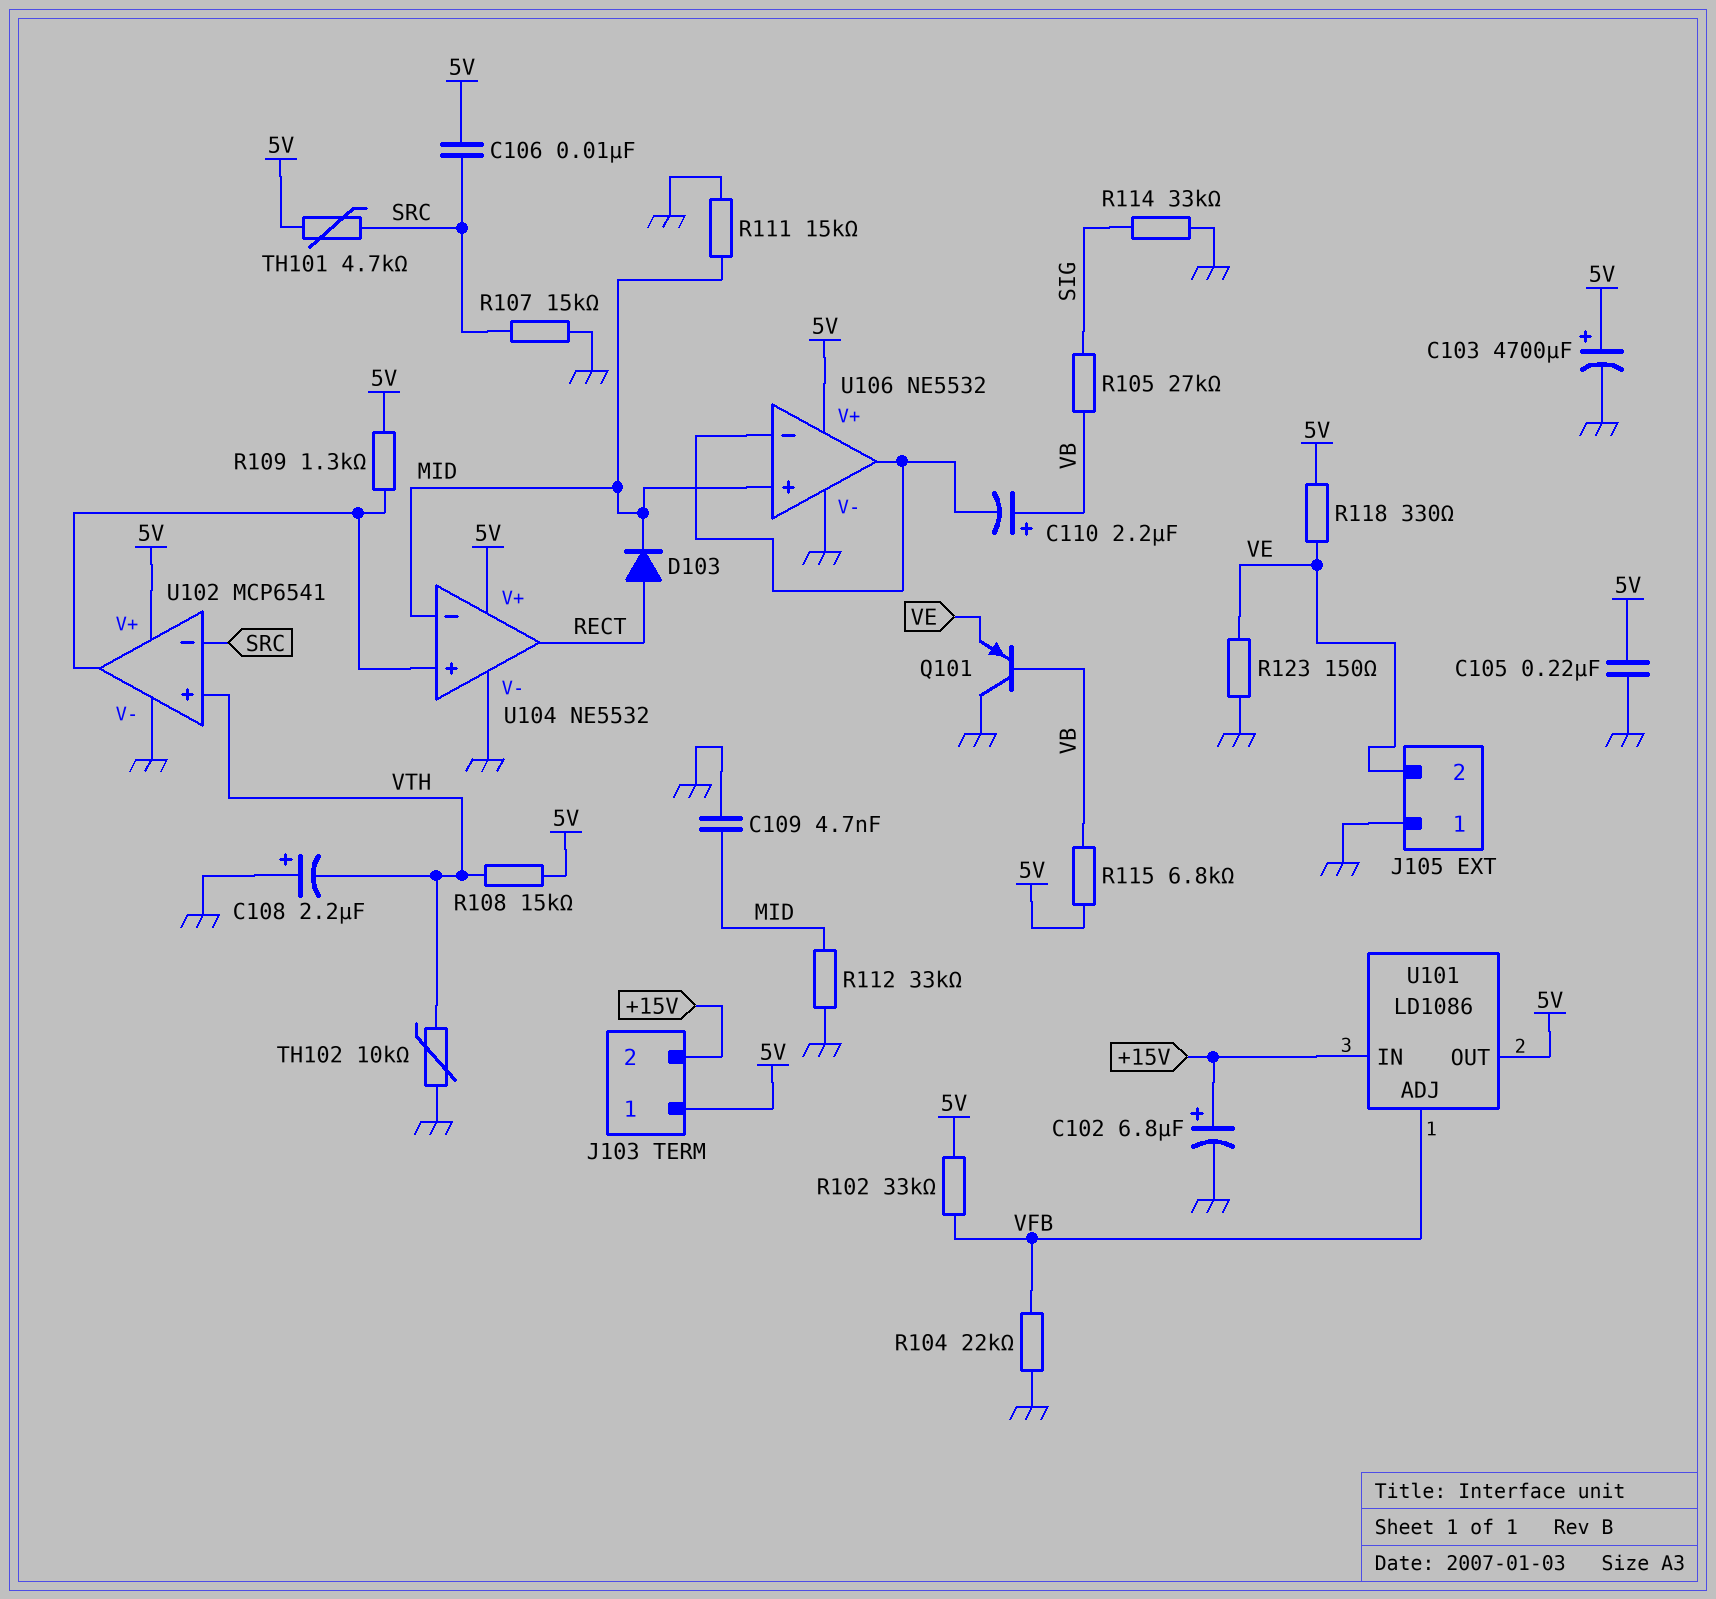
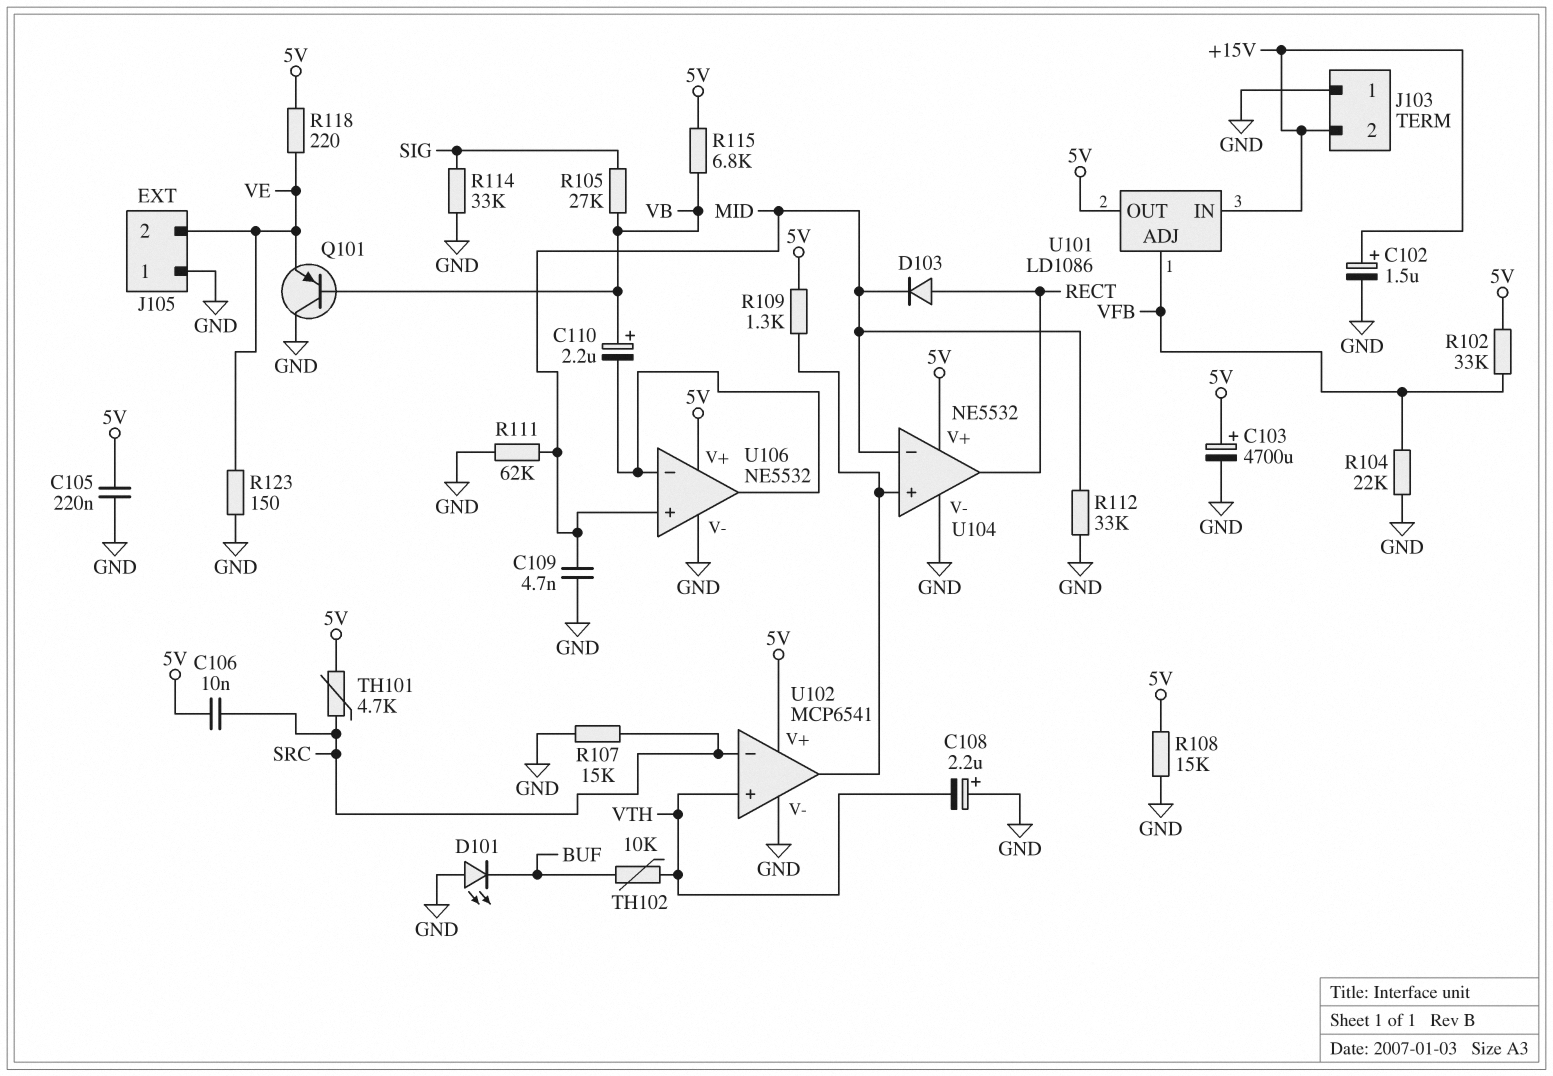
C102: 6.8uF (plus +15V, minus GND) -> 1.5uF (plus +15V, minus GND)
D101: none -> LED (A GND, K BUF)
J103 pin 1: 5V -> GND
R108: 15k (5V, VTH) -> 15k (5V, GND)
R111: 15k (GND, MID) -> 62k (GND, MID)
R118: 330 (5V, VE) -> 220 (5V, VE)
TH102: 10k (GND, VTH) -> 10k (BUF, VTH)

